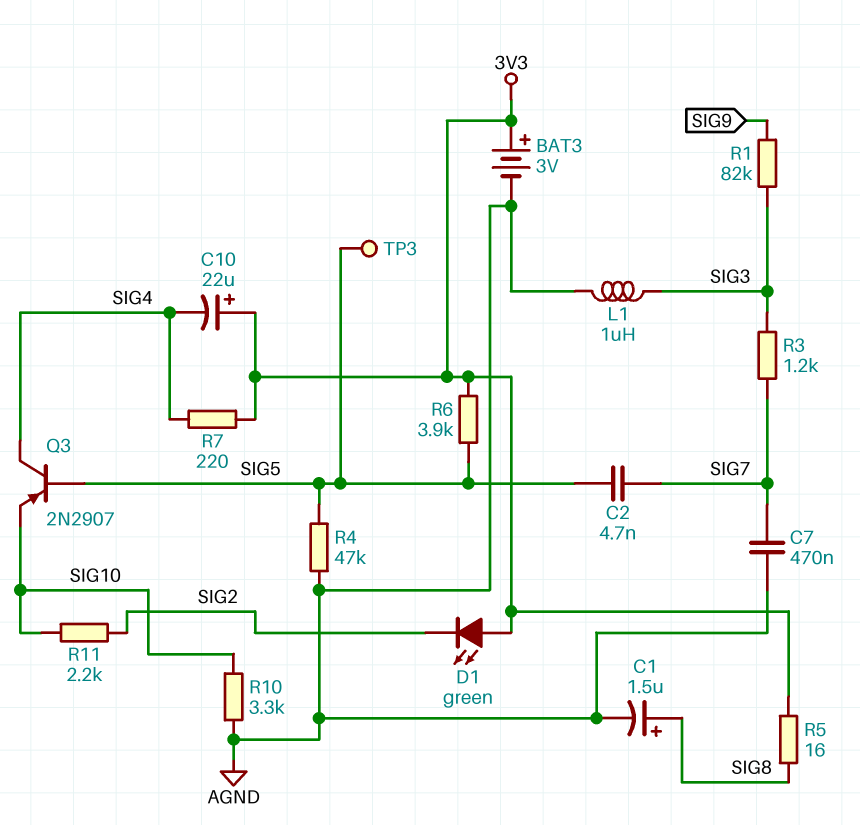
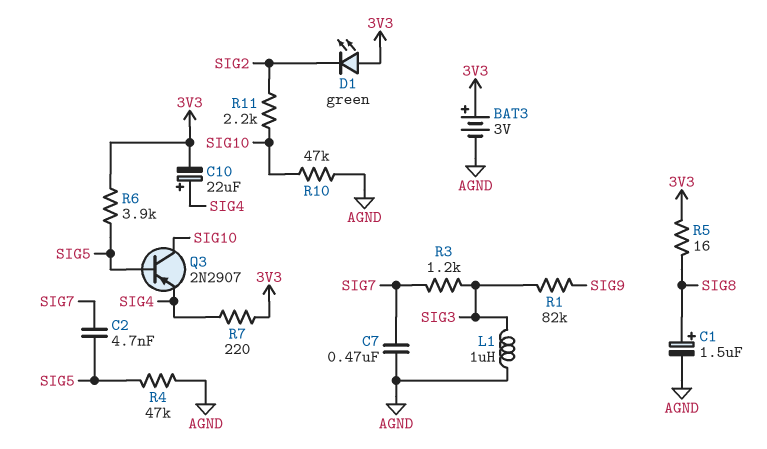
C10: 22uF (plus 3V3, minus SIG4) -> 22uF (plus SIG4, minus 3V3)
Q3: PNP 2N2907 (B SIG5, C SIG4, E SIG10) -> PNP 2N2907 (B SIG5, C SIG10, E SIG4)
R10: 3.3k (AGND, SIG10) -> 47k (AGND, SIG10)
TP3: test point (SIG5) -> none

